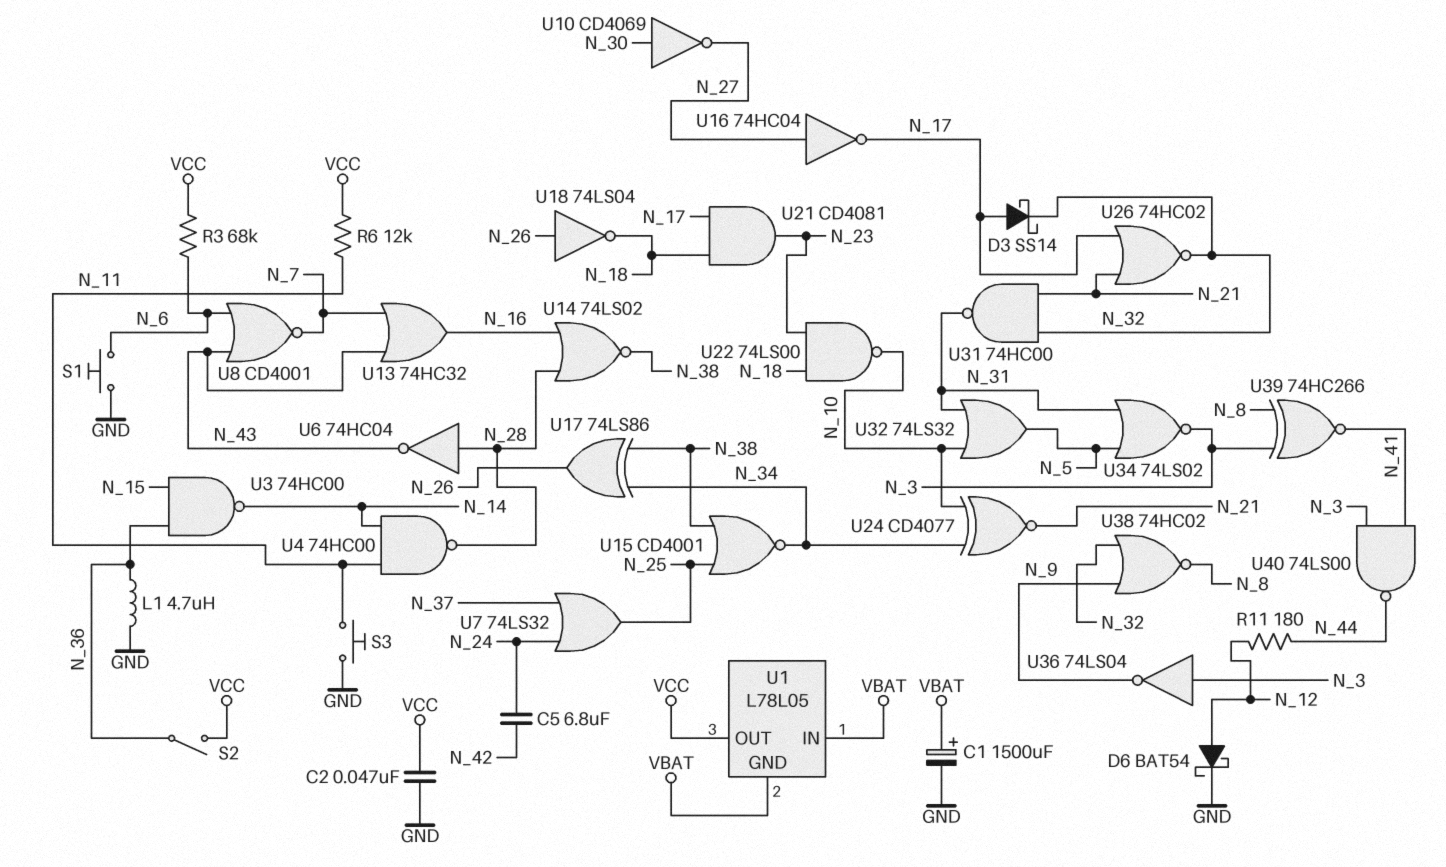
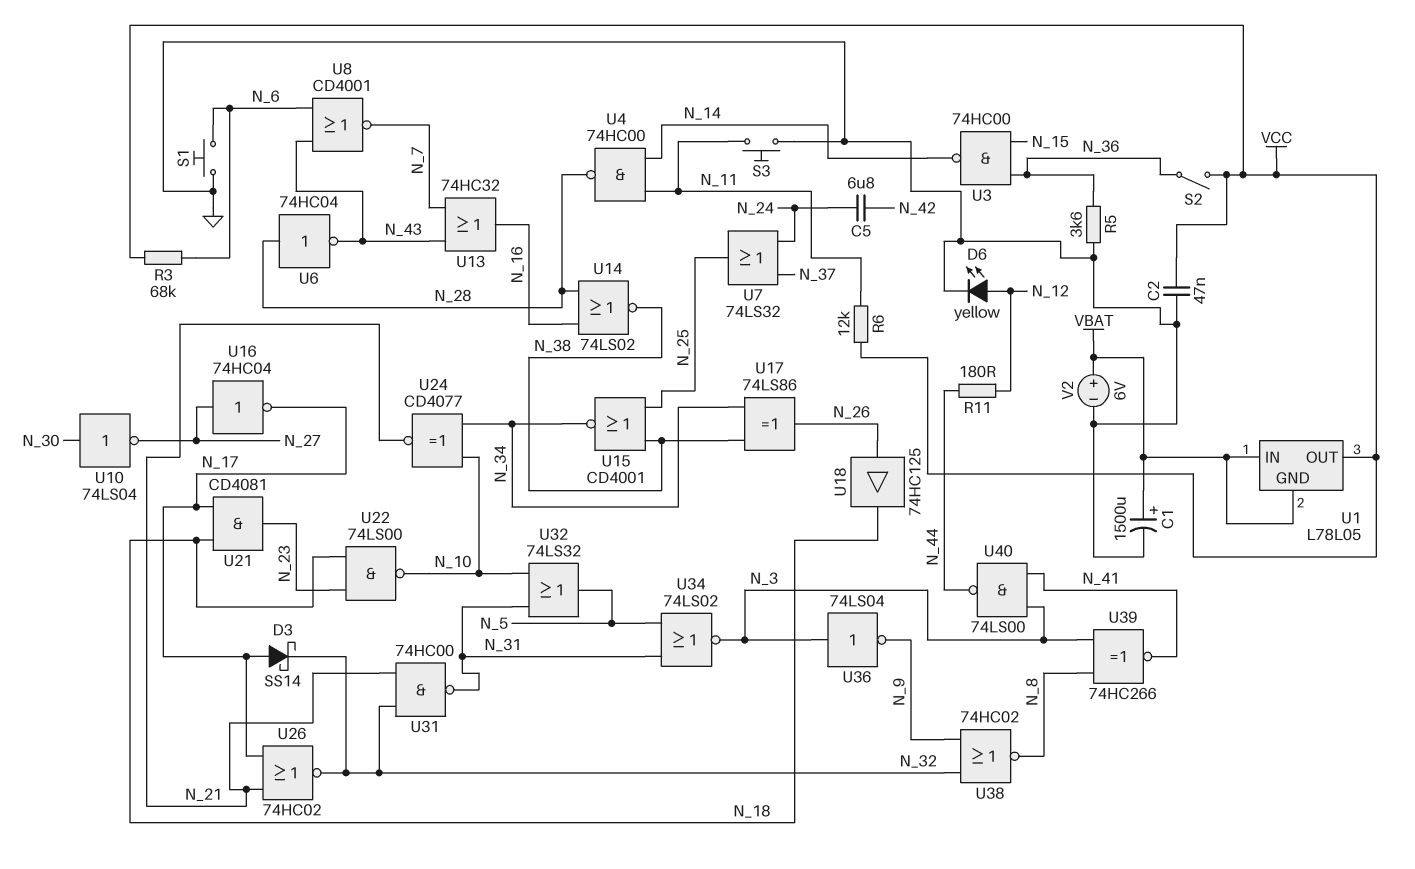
D6: schottky BAT54 (A N_12, K GND) -> LED yellow (A N_12, K GND)
L1: 4.7uH (GND, N_36) -> none
R5: none -> 3.6k (GND, N_36)
U10: NOT CD4069 (in N_30, out N_27) -> NOT 74LS04 (in N_30, out N_27)
U18: NOT 74LS04 (in N_26, out N_18) -> buffer 74HC125 (in N_26, out N_18)
V2: none -> 6V (plus VBAT, minus GND)

